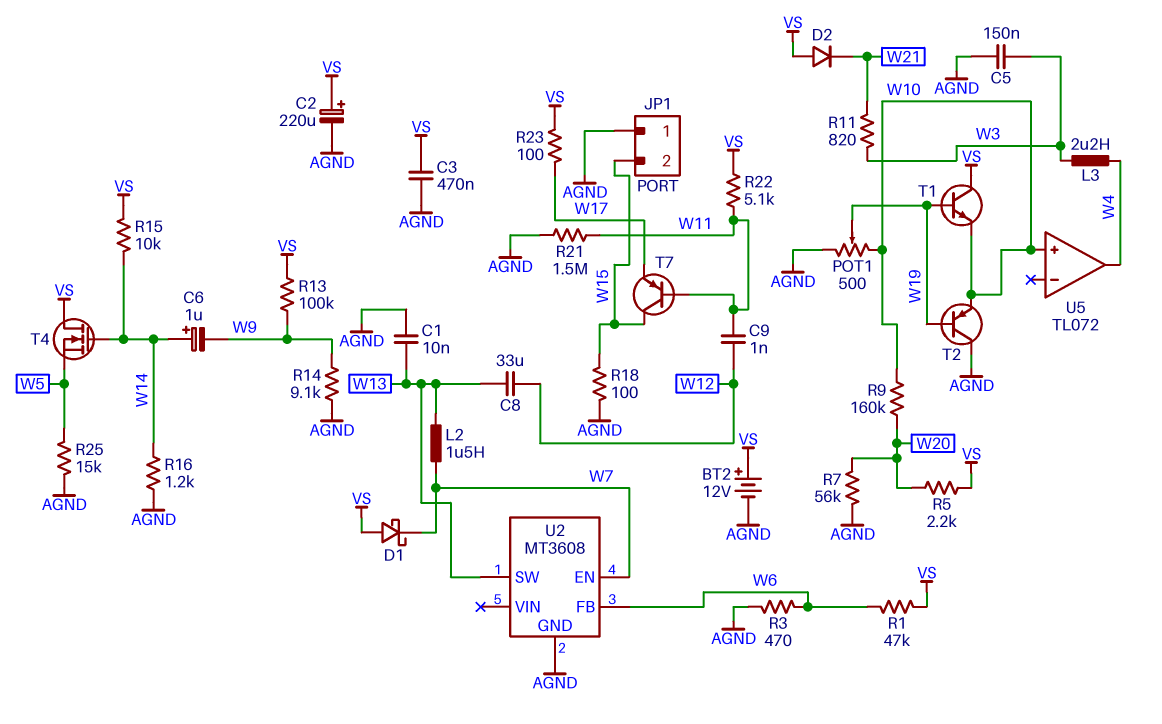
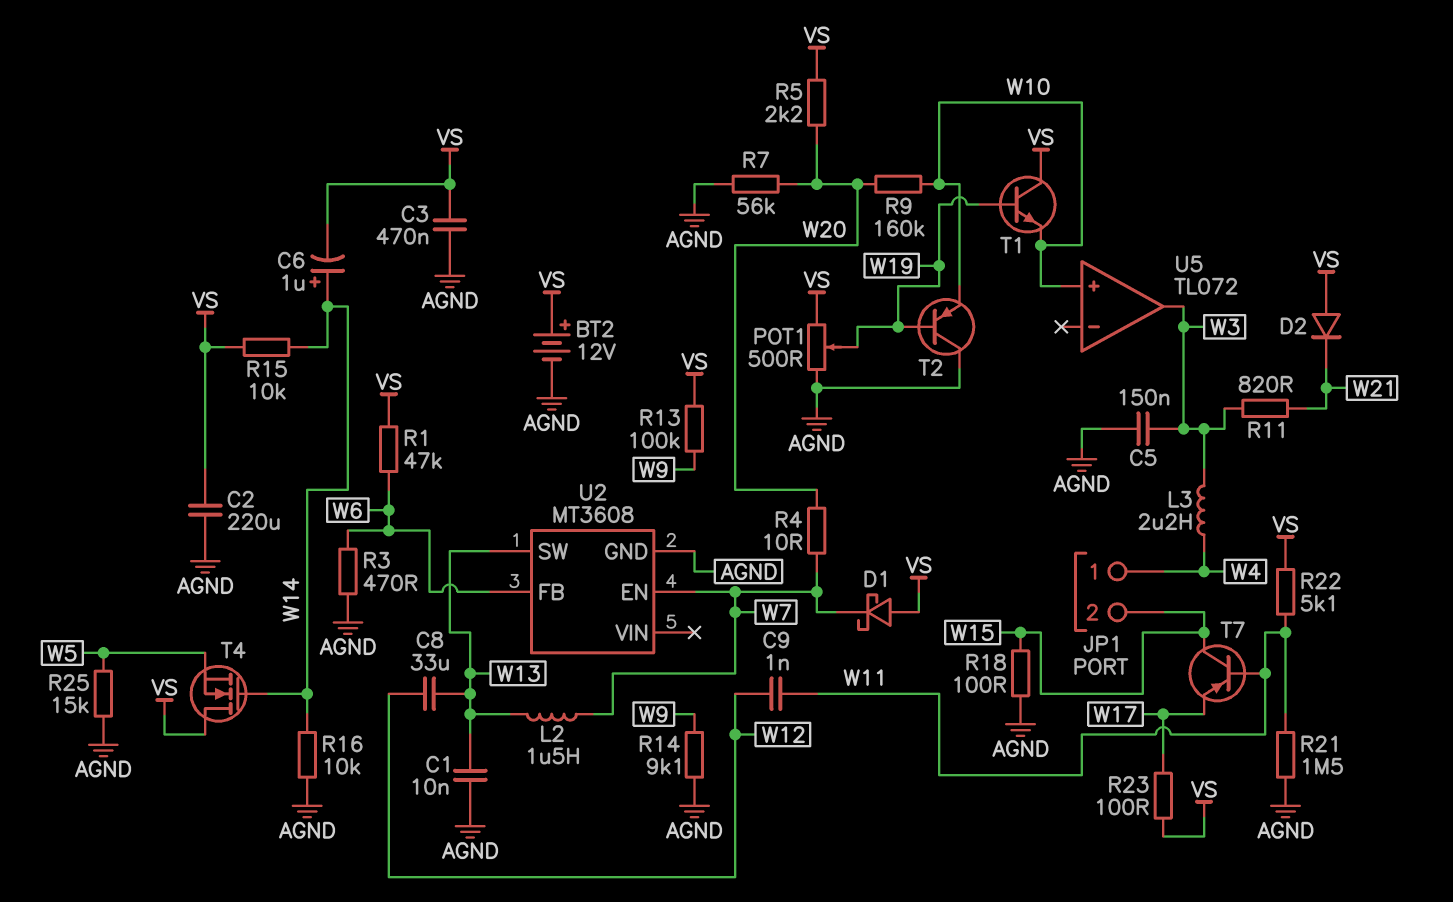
C2: 220uF (plus VS, minus AGND) -> 220uF (AGND, VS)
C6: 1uF (plus W14, minus W9) -> 1uF (plus W14, minus VS)
JP1 pin 1: AGND -> W4
POT1: 500 (AGND, W10, wiper W19) -> 500 (AGND, VS, wiper W19)
R4: none -> 10 (W7, W20)
R16: 1.2k (AGND, W14) -> 10k (AGND, W14)
U5 pin out: W4 -> W3

